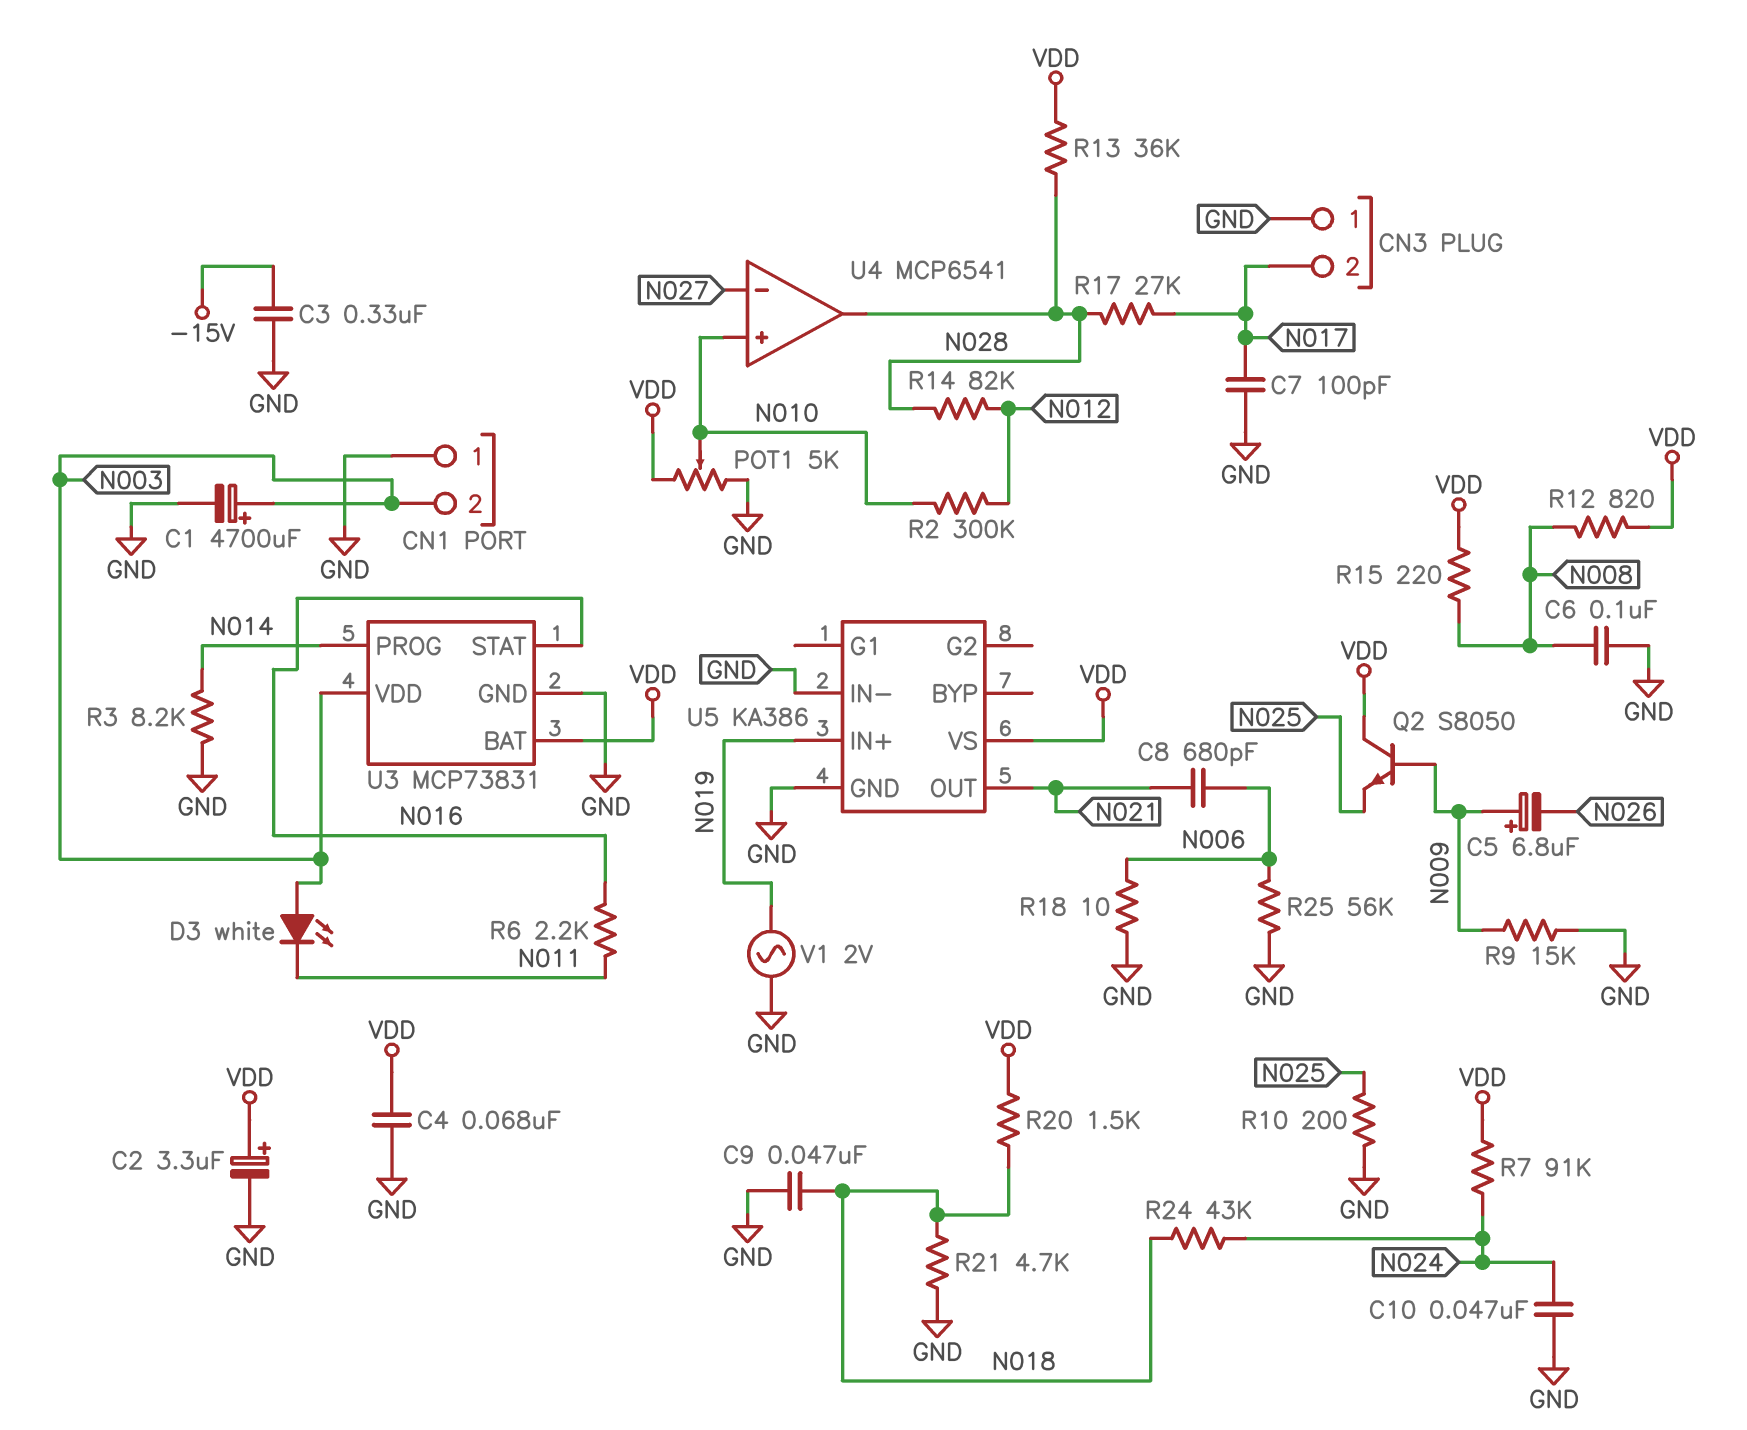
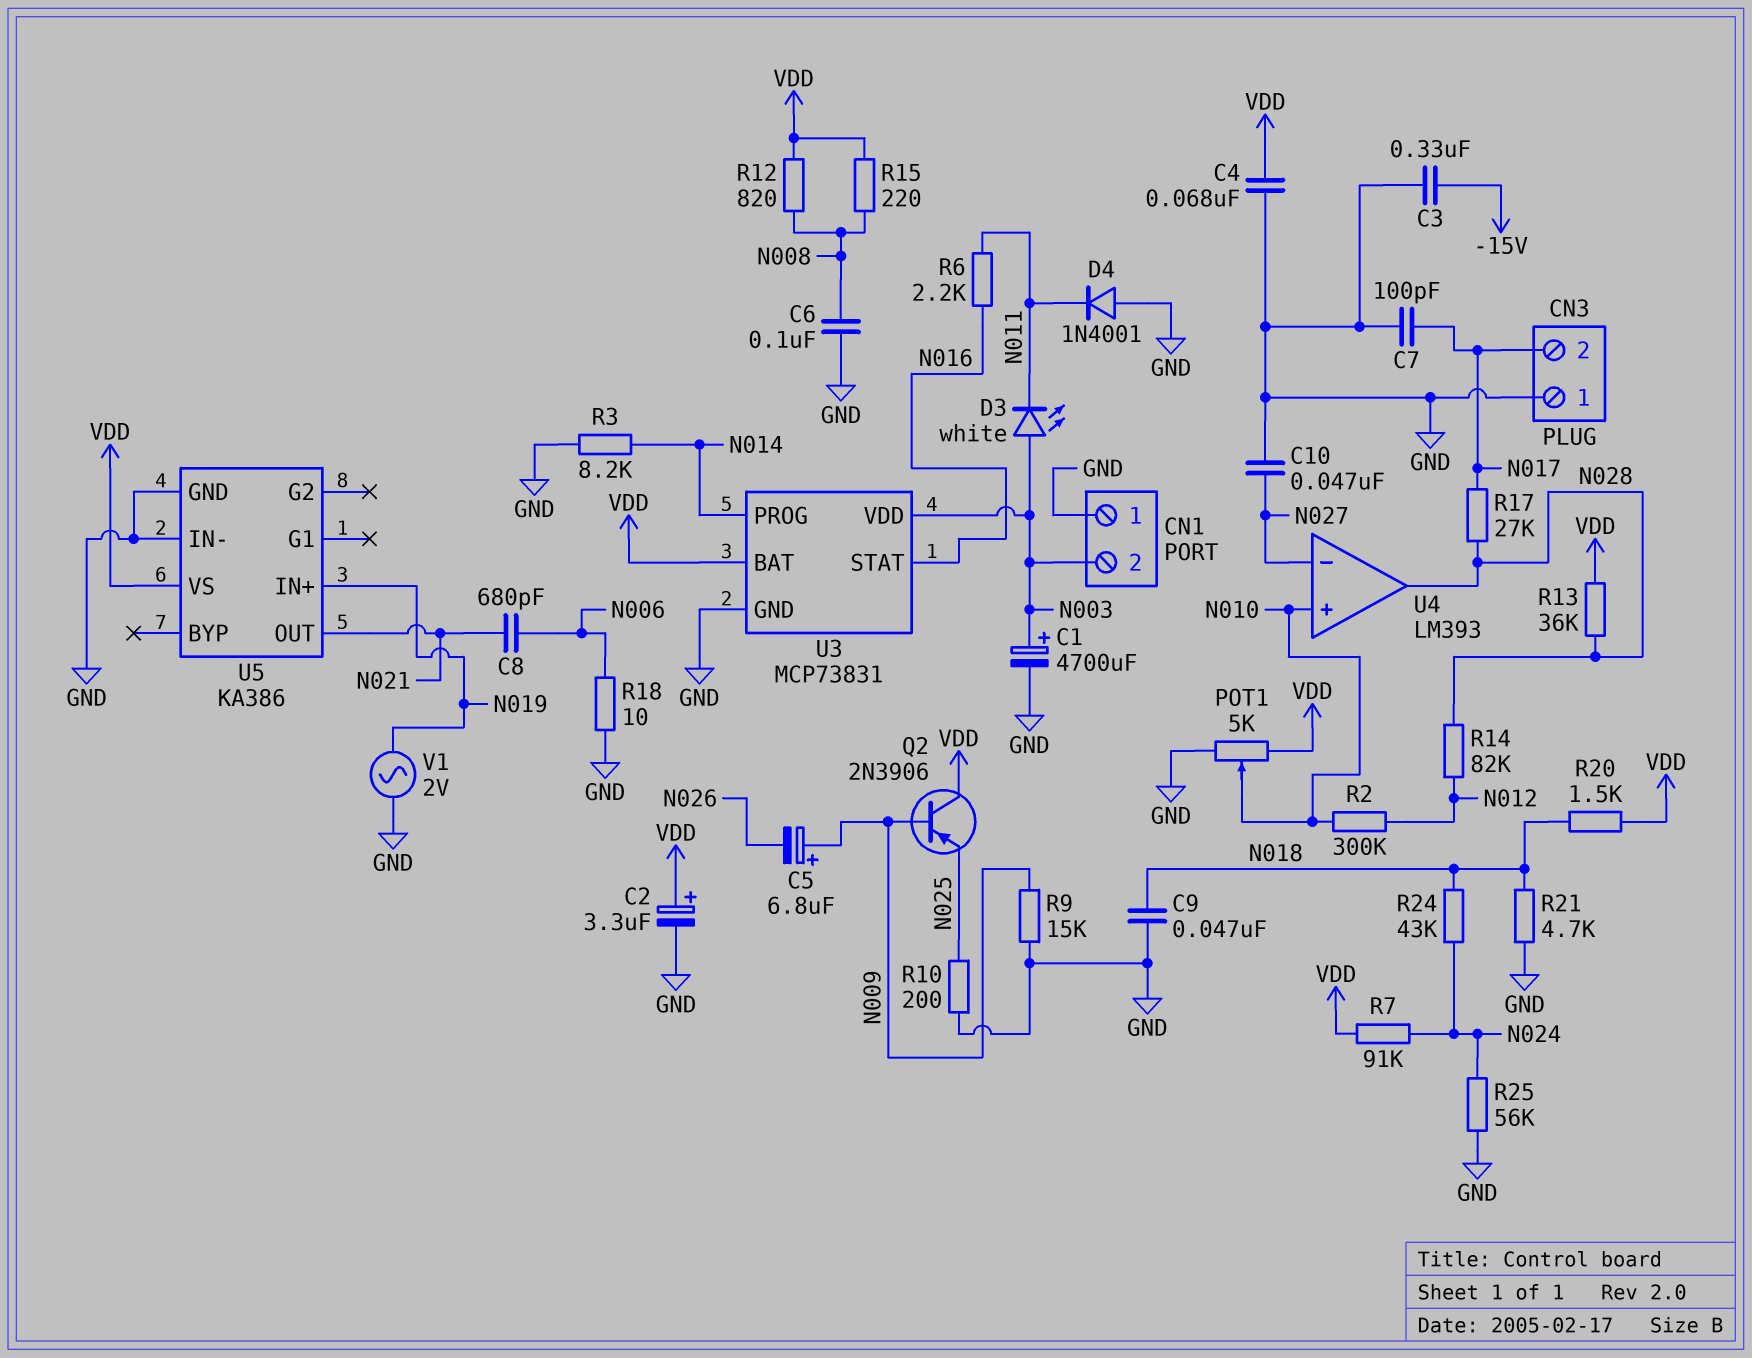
C10: 47nF (GND, N024) -> 47nF (GND, N027)
D4: none -> diode 1N4001 (A GND, K N011)
Q2: NPN S8050 (B N009, C VDD, E N025) -> PNP 2N3906 (B N009, C VDD, E N025)
R25: 56k (GND, N006) -> 56k (GND, N024)
U4: MCP6541 -> LM393

